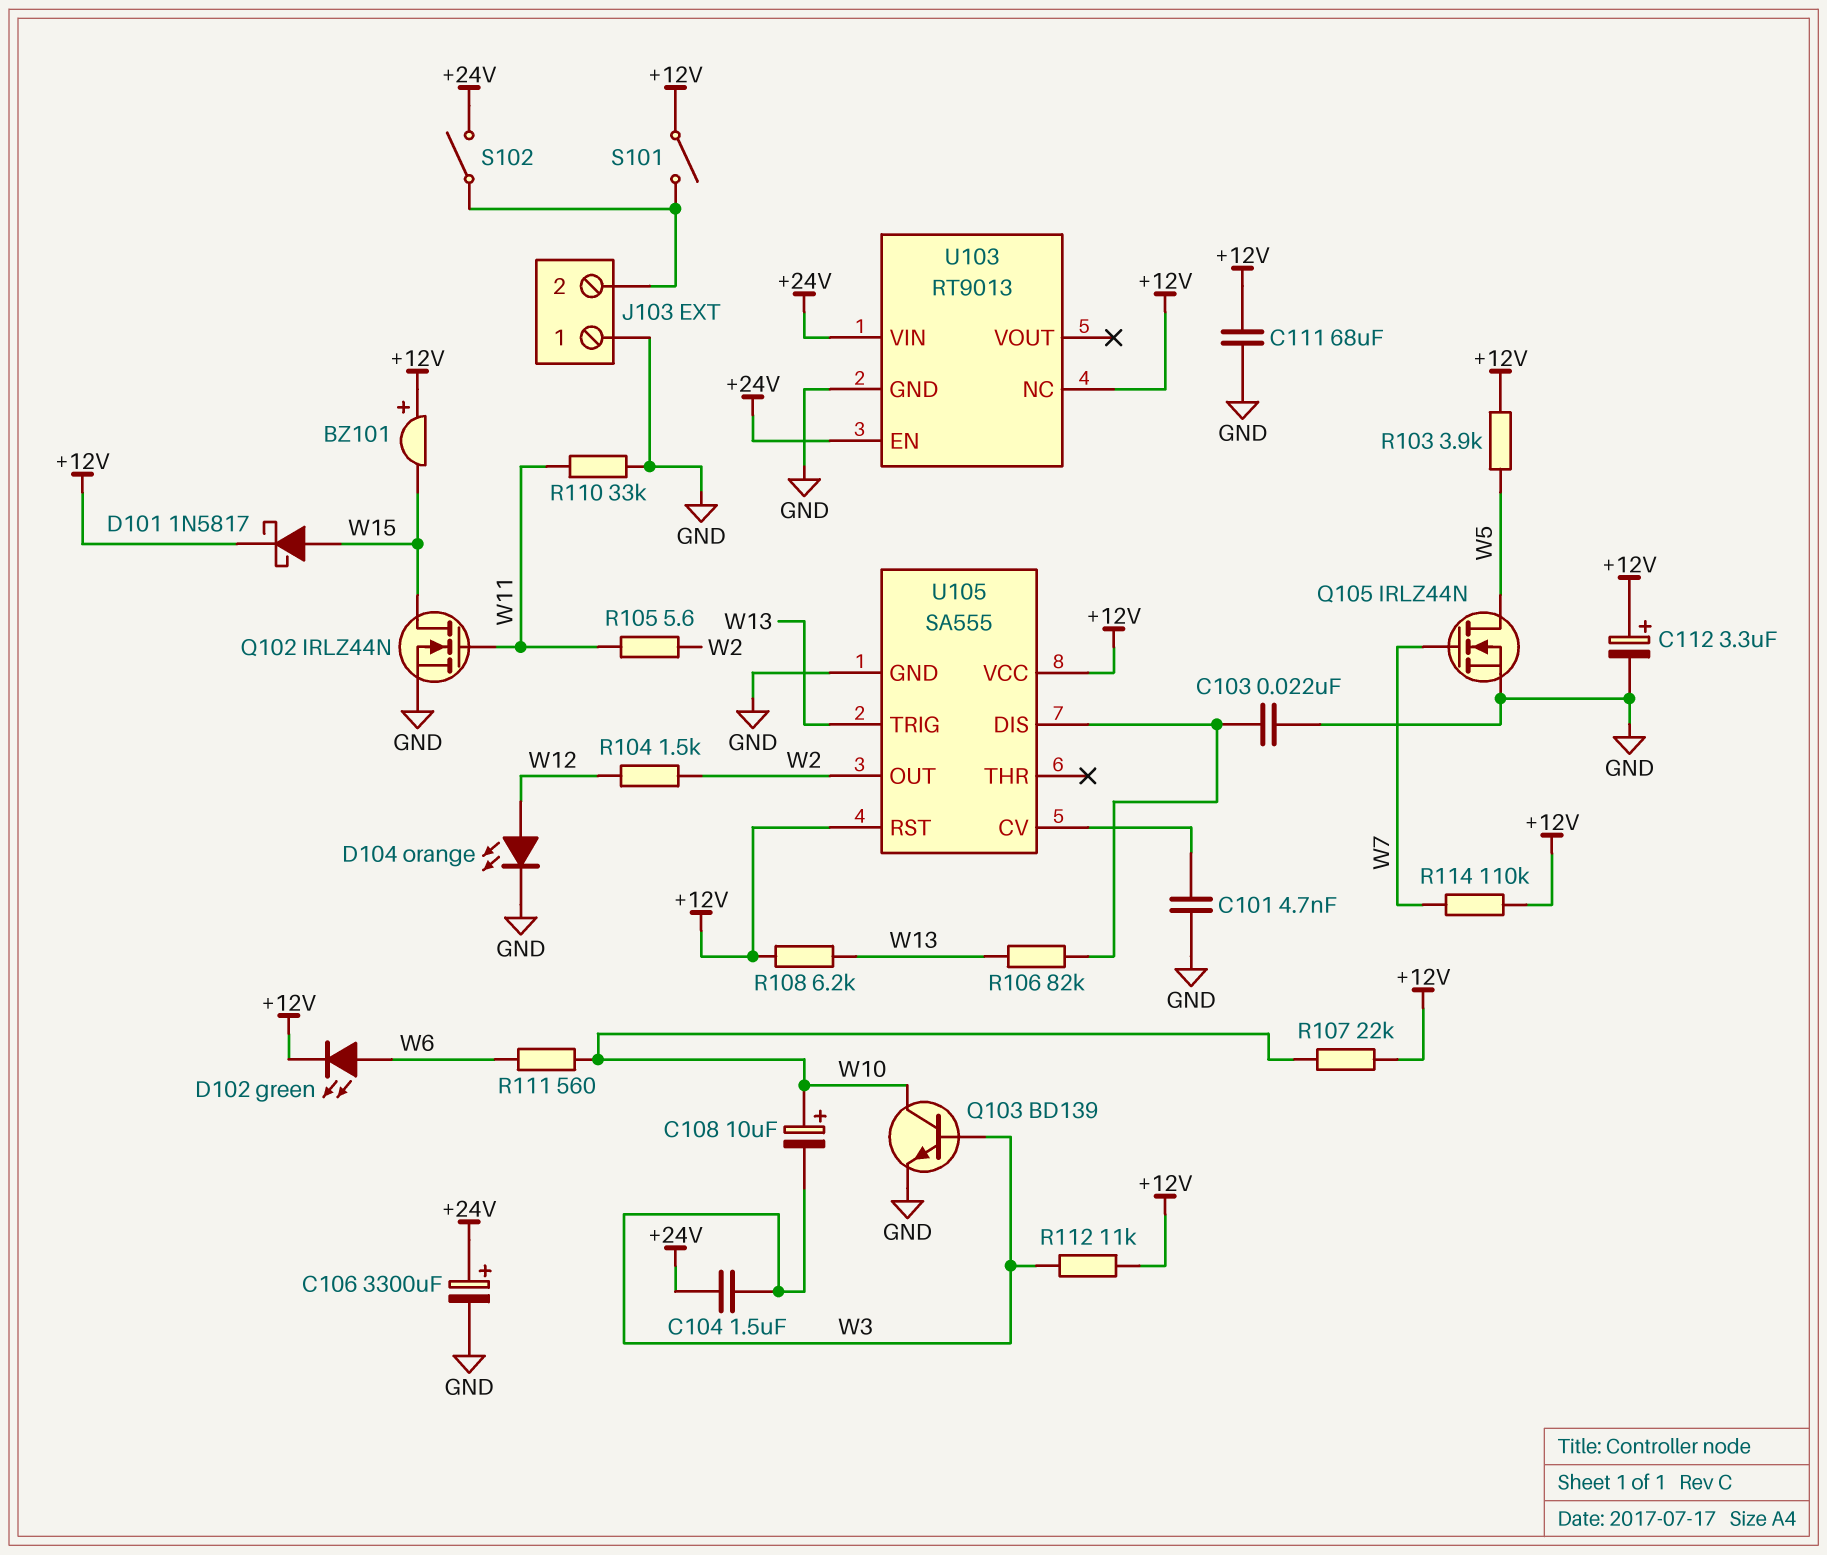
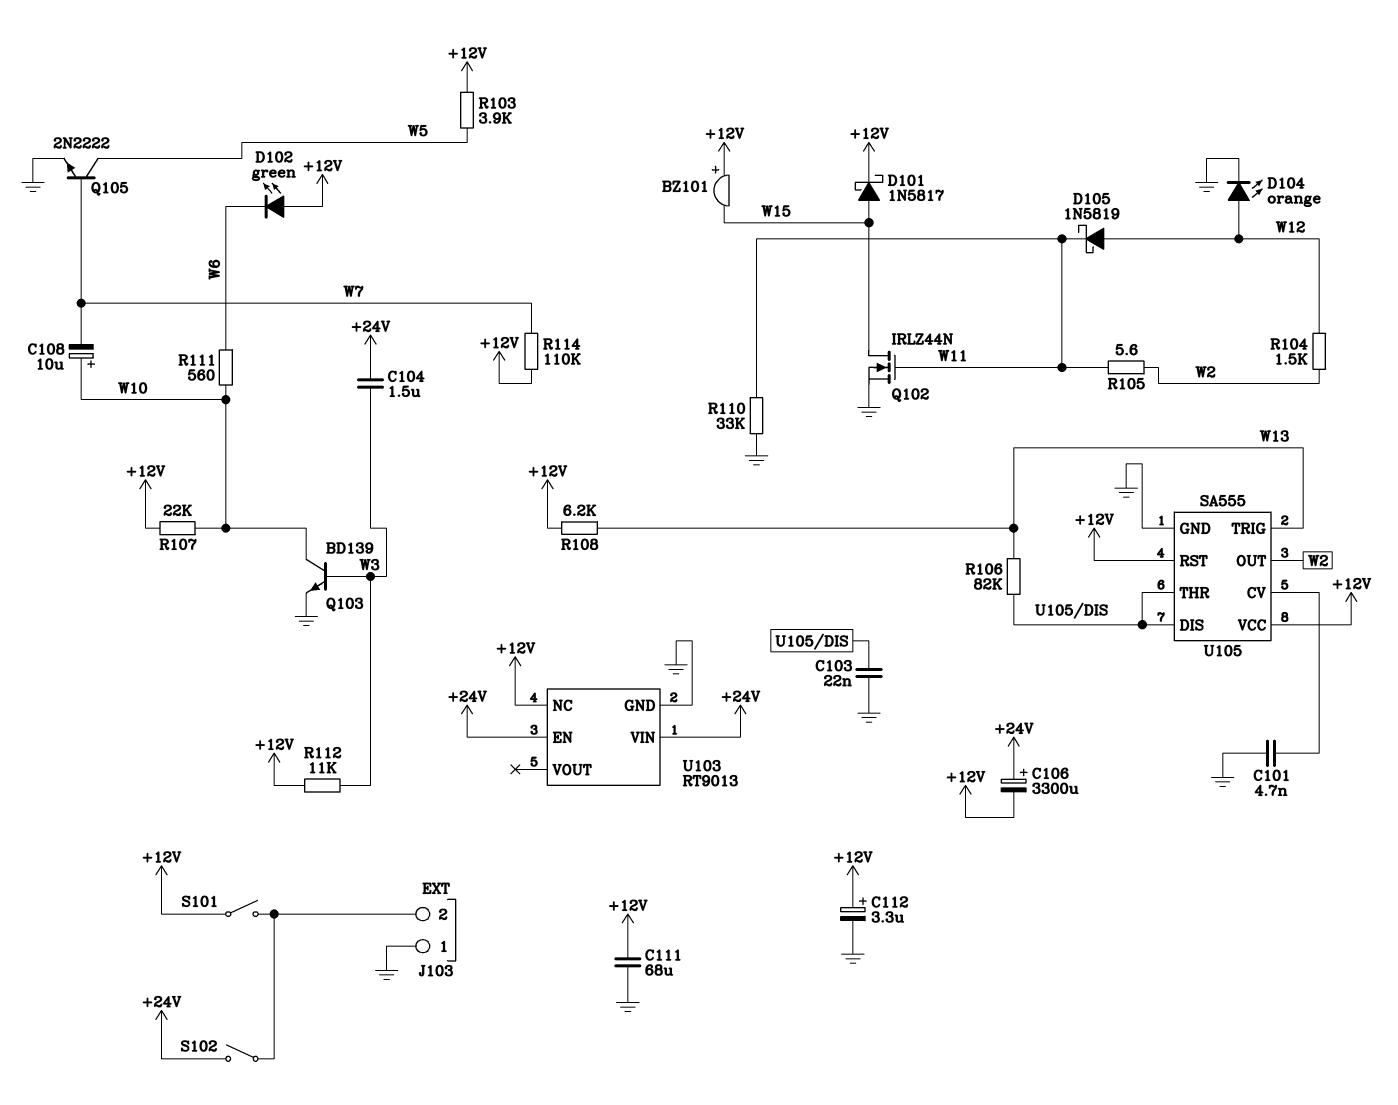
C106: 3300uF (plus +24V, minus GND) -> 3300uF (plus +24V, minus +12V)
C108: 10uF (plus W10, minus W3) -> 10uF (plus W10, minus W7)
D102: LED green (A W6, K +12V) -> LED green (A +12V, K W6)
D105: none -> schottky 1N5819 (A W12, K W11)
Q105: NMOS IRLZ44N (G W7, D W5, S GND) -> NPN 2N2222 (B W7, C W5, E GND)
U105 pin THR: none -> U105/DIS

